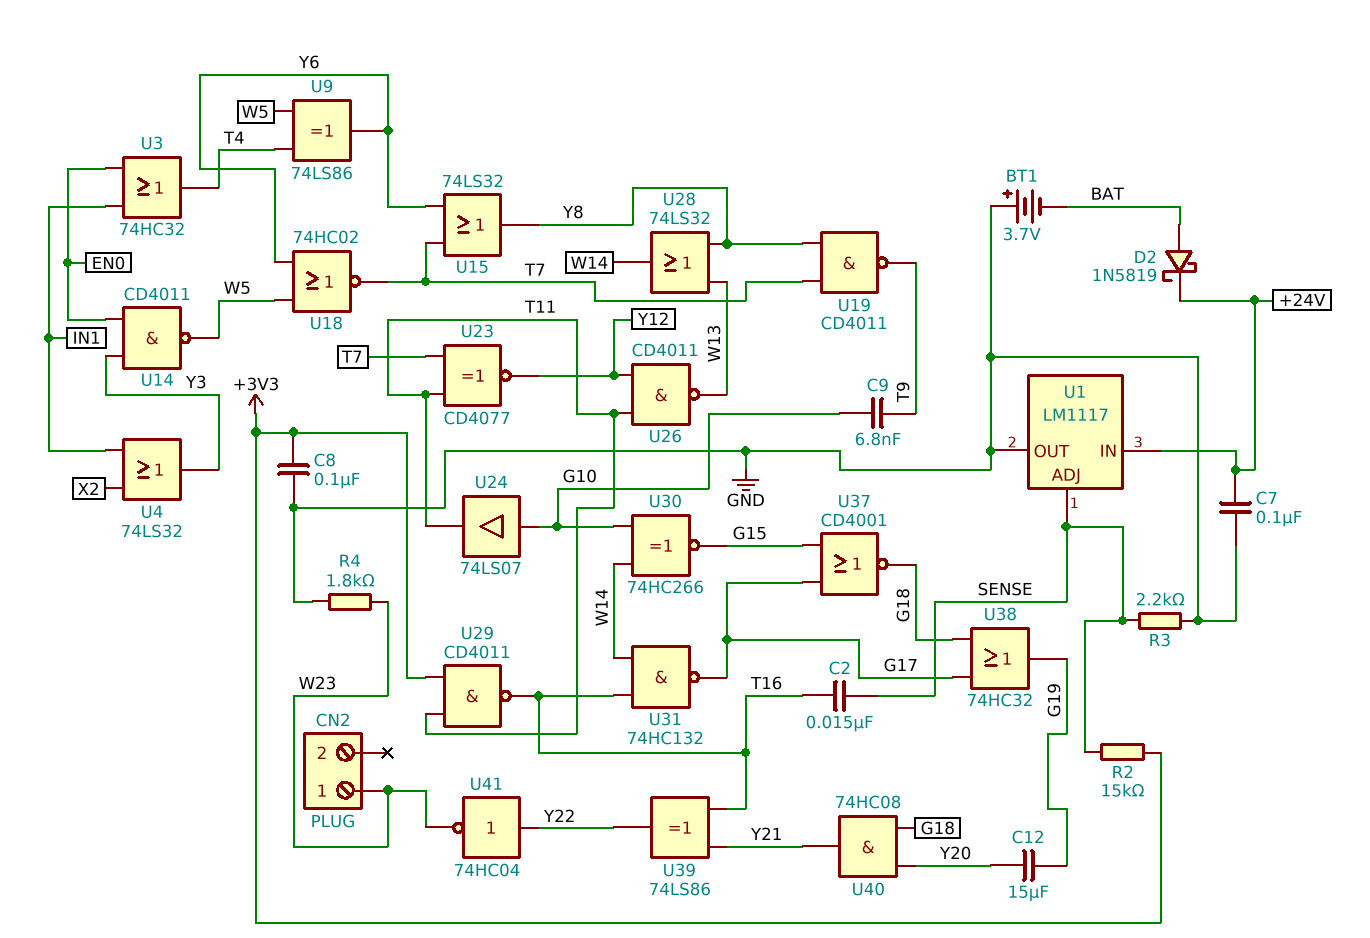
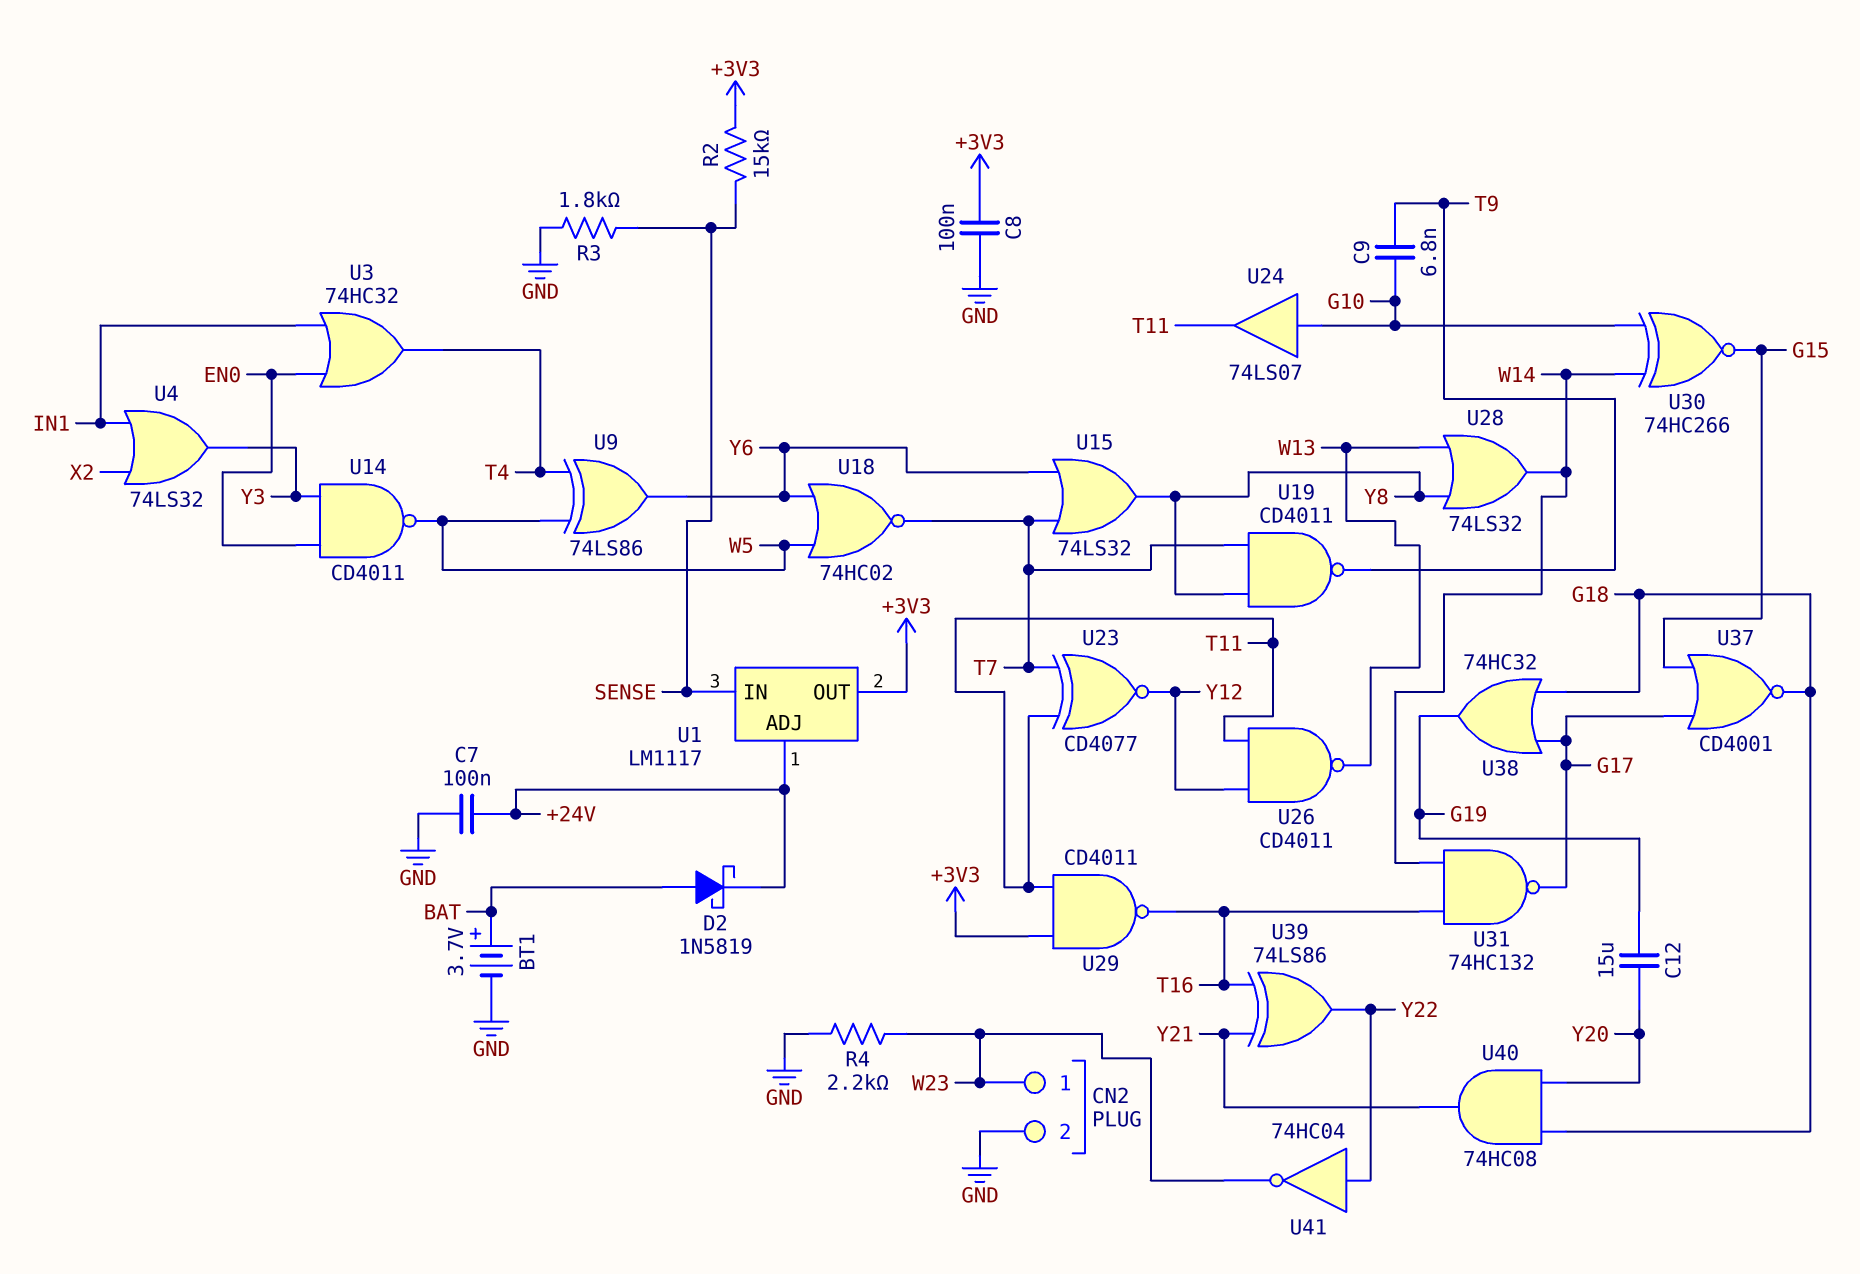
BT1: 3.7V (plus GND, minus BAT) -> 3.7V (plus BAT, minus GND)
C2: 15nF (SENSE, T16) -> none
CN2 pin 2: none -> GND
R3: 2.2k (GND, SENSE) -> 1.8k (GND, SENSE)
R4: 1.8k (GND, W23) -> 2.2k (GND, W23)
U1 pin ADJ: SENSE -> +24V
U1 pin IN: +24V -> SENSE
U1 pin OUT: GND -> +3V3

